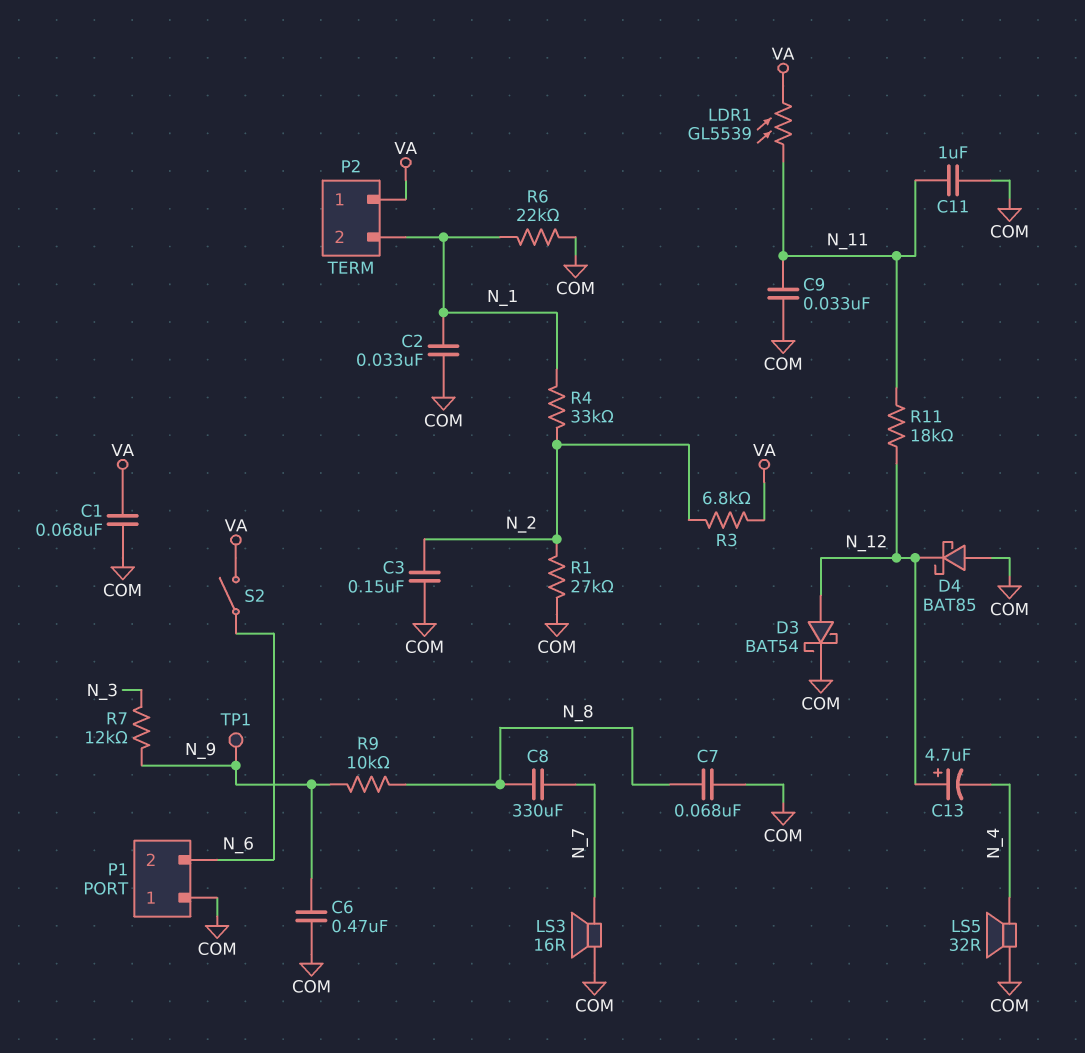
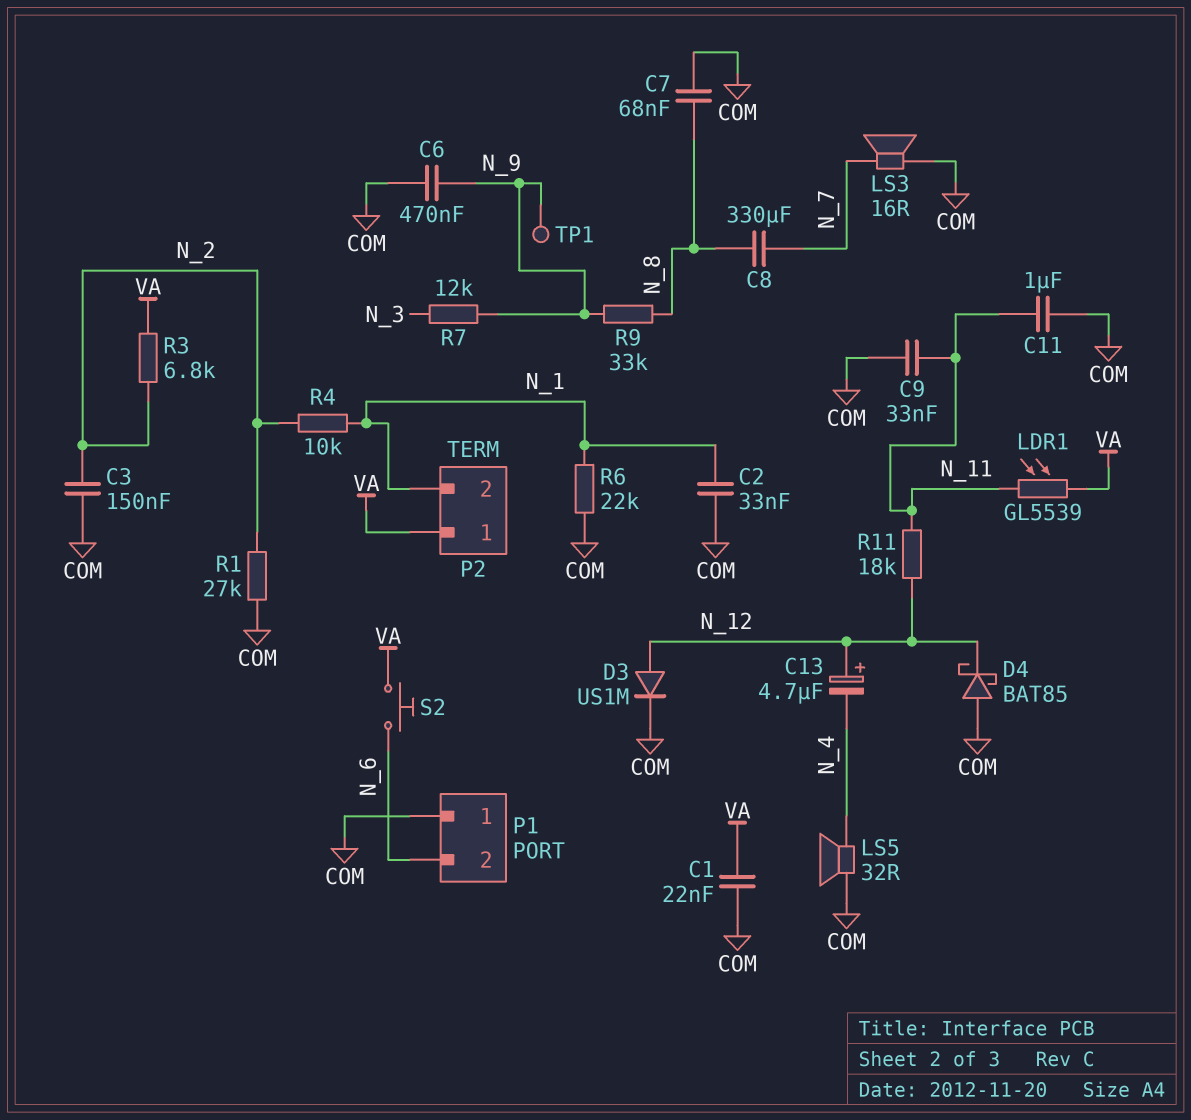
C1: 68nF (COM, VA) -> 22nF (COM, VA)
D3: schottky BAT54 (A N_12, K COM) -> diode US1M (A N_12, K COM)
R4: 33k (N_1, N_2) -> 10k (N_1, N_2)
R9: 10k (N_8, N_9) -> 33k (N_8, N_9)
S2: switch (N_6, VA) -> button (N_6, VA)

